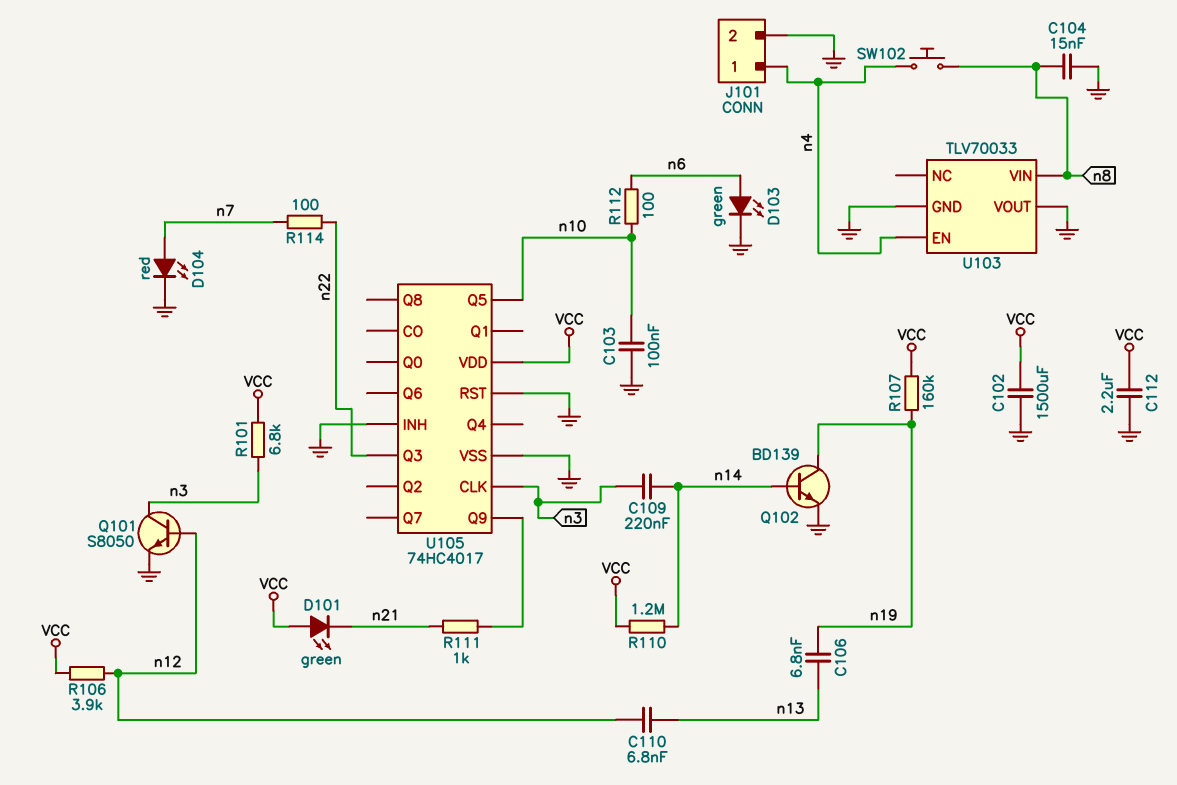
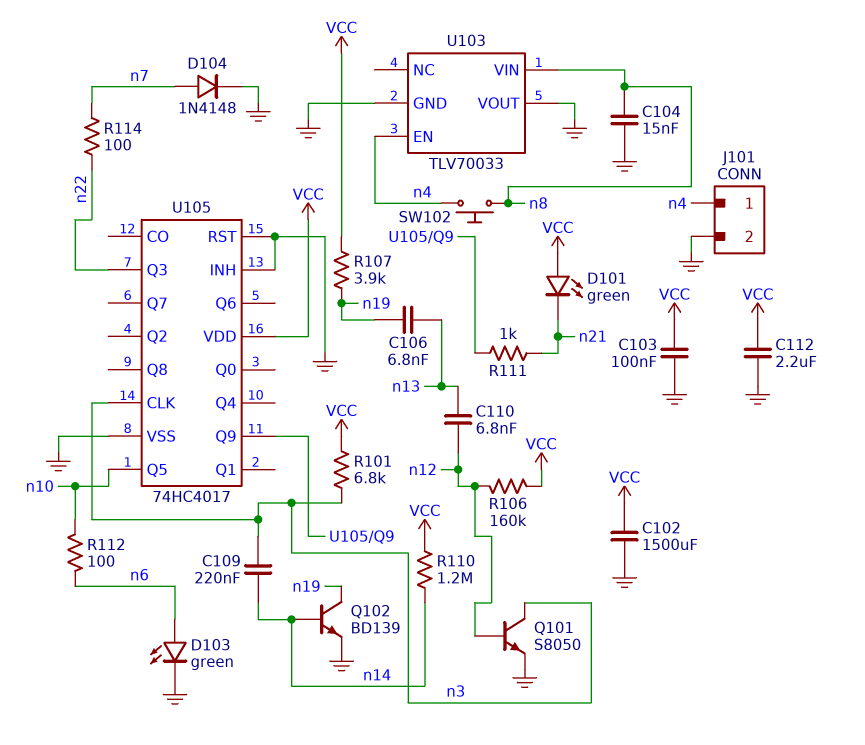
C103: 100nF (GND, n10) -> 100nF (GND, VCC)
D104: LED red (A n7, K GND) -> diode 1N4148 (A n7, K GND)
R106: 3.9k (VCC, n12) -> 160k (VCC, n12)
R107: 160k (VCC, n19) -> 3.9k (VCC, n19)

